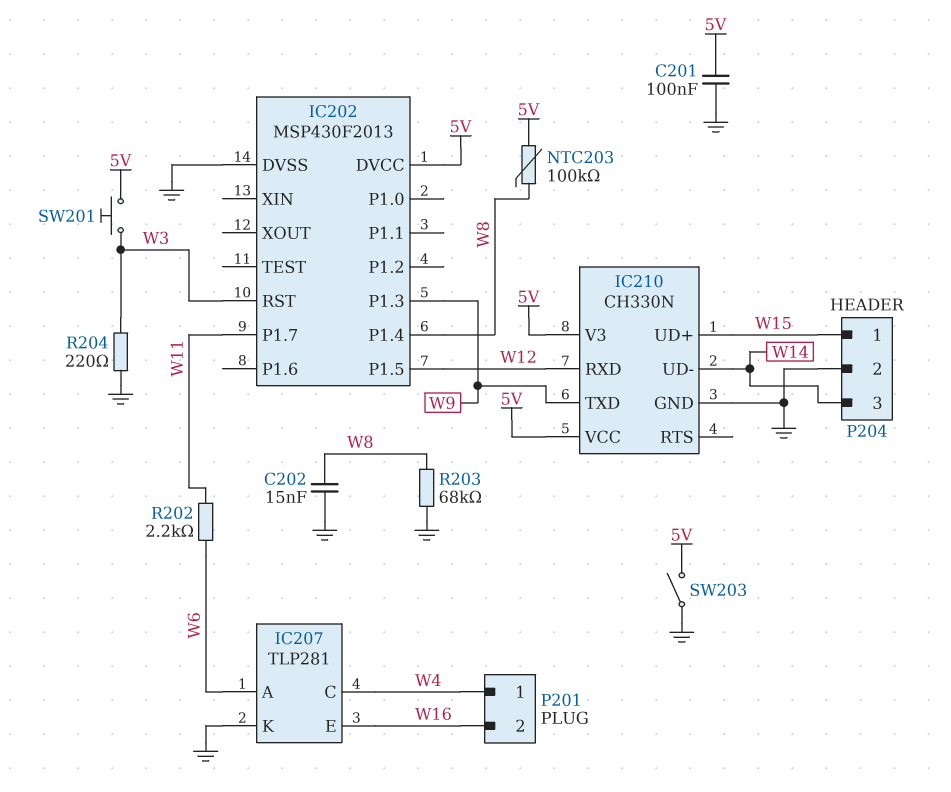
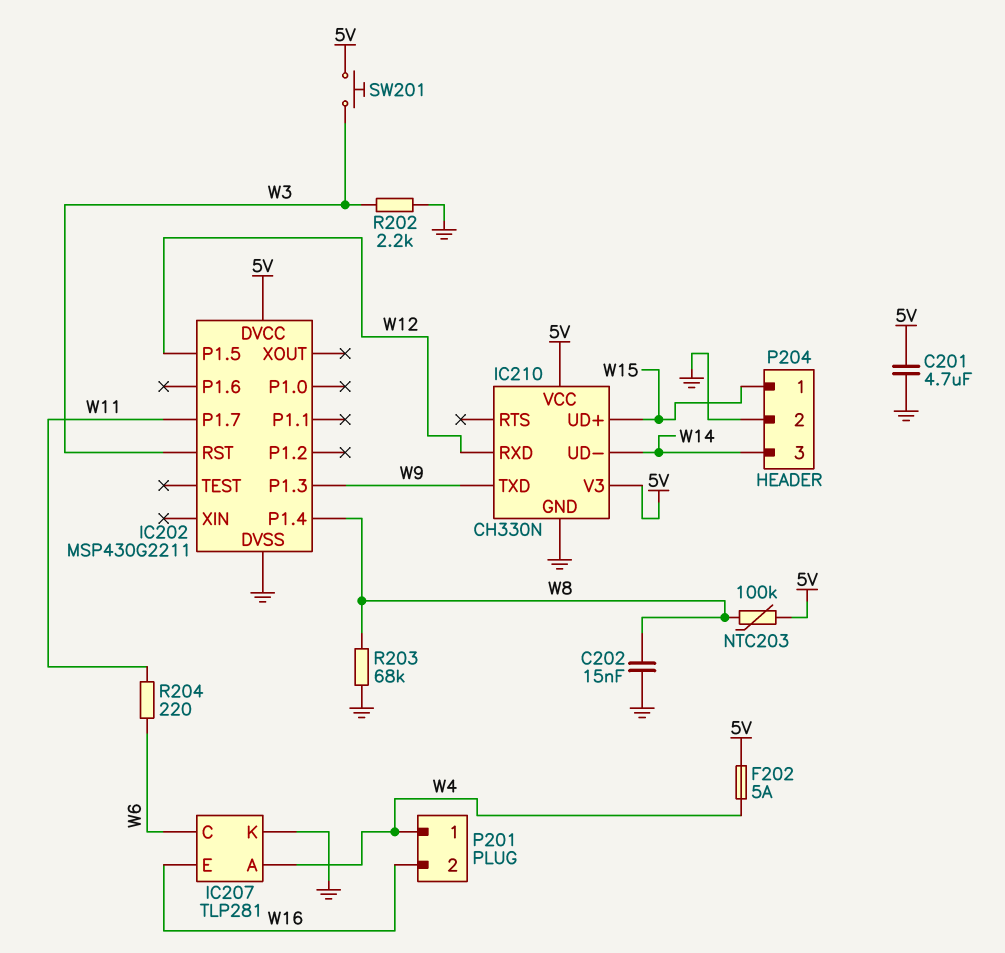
C201: 100nF (5V, GND) -> 4.7uF (5V, GND)
F202: none -> 5A (5V, W4)
IC202: MSP430F2013 -> MSP430G2211
IC207 pin A: W6 -> W4
IC207 pin C: W4 -> W6
R202: 2.2k (W6, W11) -> 2.2k (GND, W3)
R204: 220 (GND, W3) -> 220 (W6, W11)
SW203: switch (5V, GND) -> none

